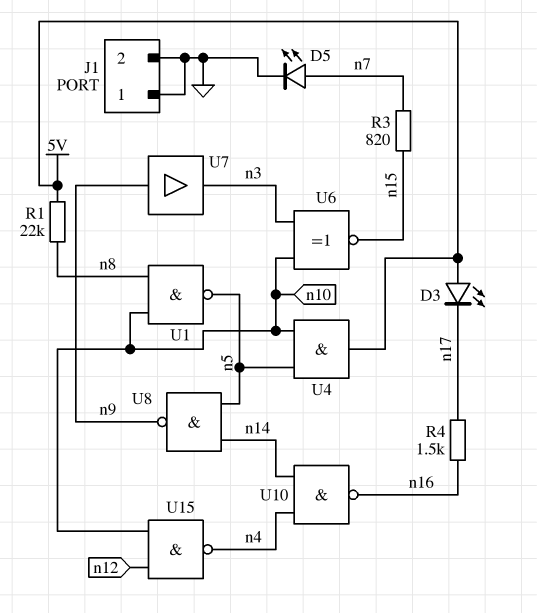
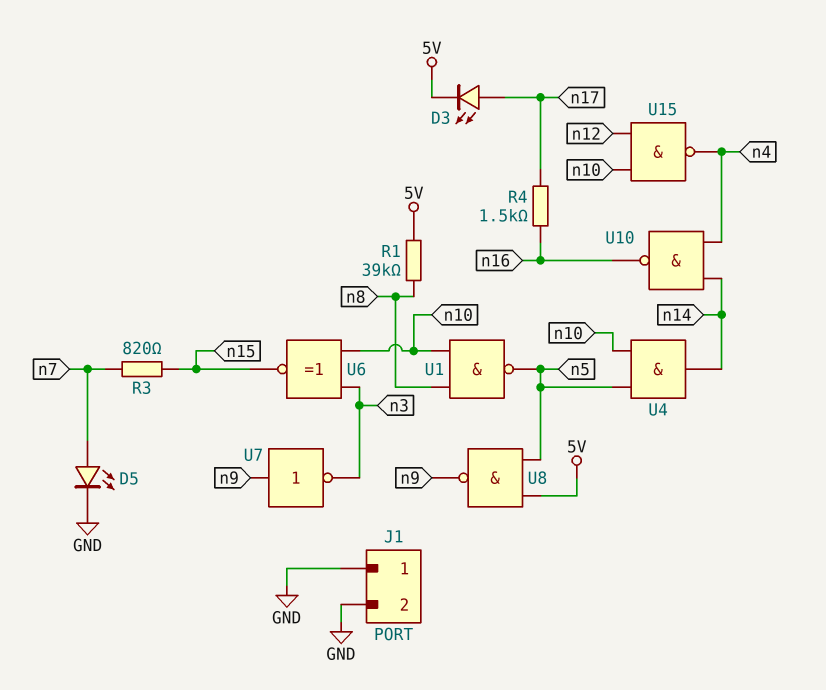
D3: LED (A 5V, K n17) -> LED (A n17, K 5V)
R1: 22k (5V, n8) -> 39k (5V, n8)
U4: AND (in n5, in n10, out 5V) -> AND (in n5, in n10, out n14)
U7: buffer (in n9, out n3) -> NOT (in n9, out n3)
U8: NAND (in n5, in n14, out n9) -> NAND (in 5V, in n5, out n9)

